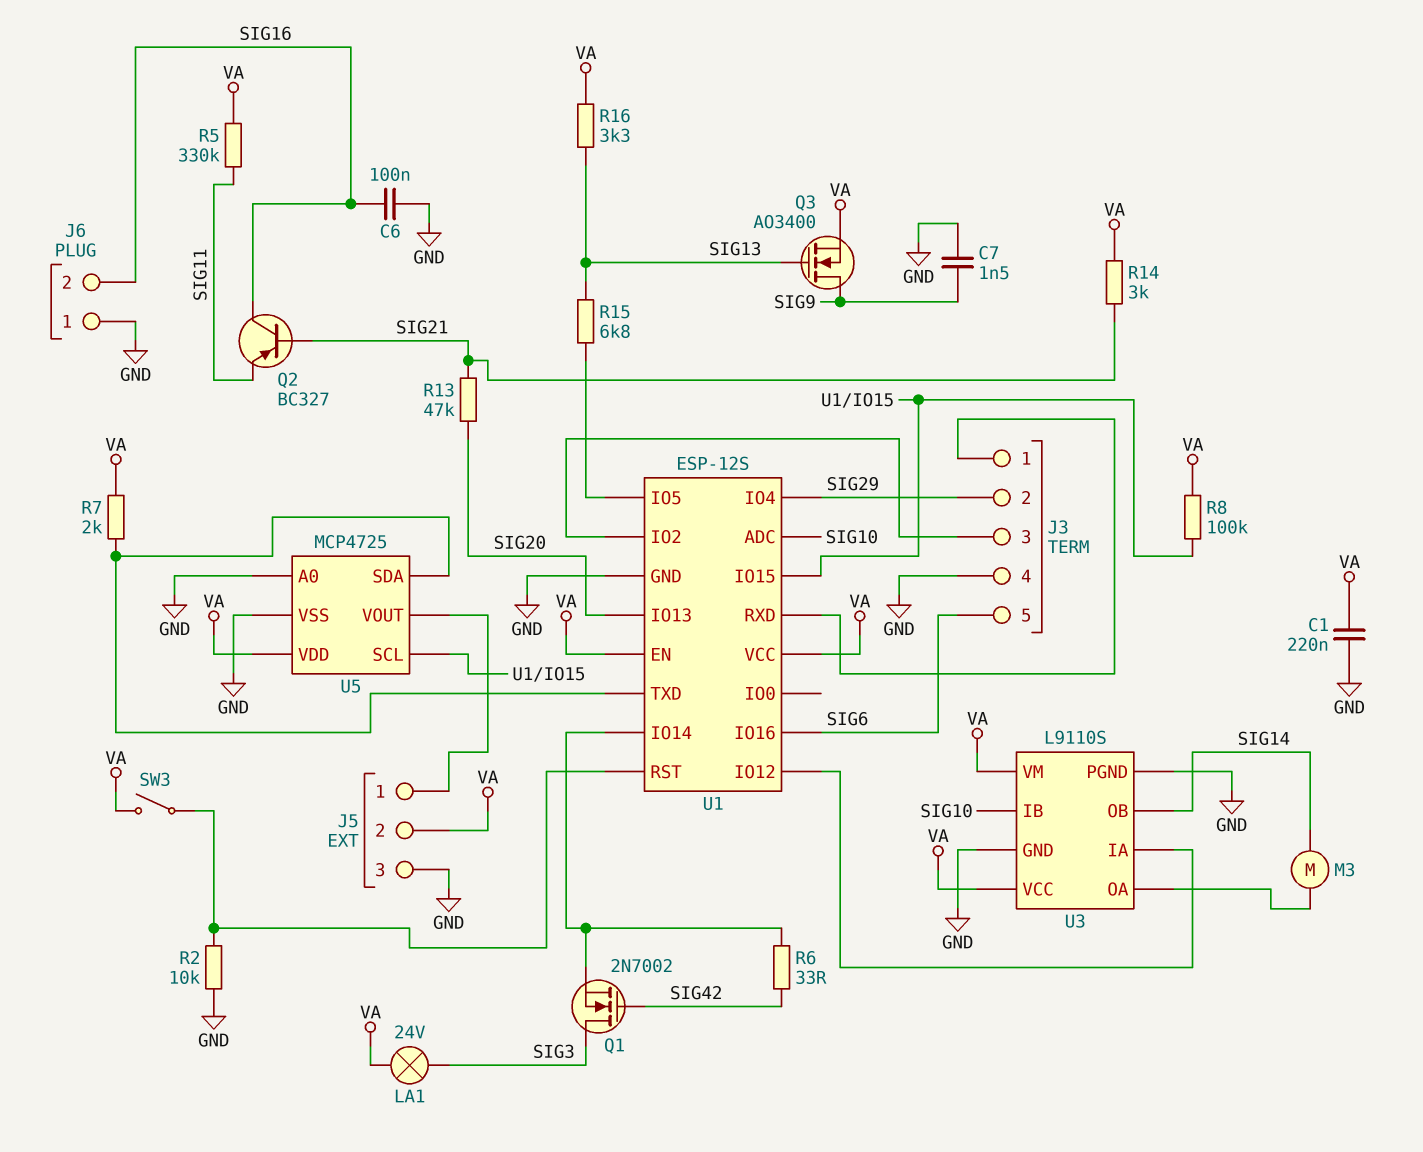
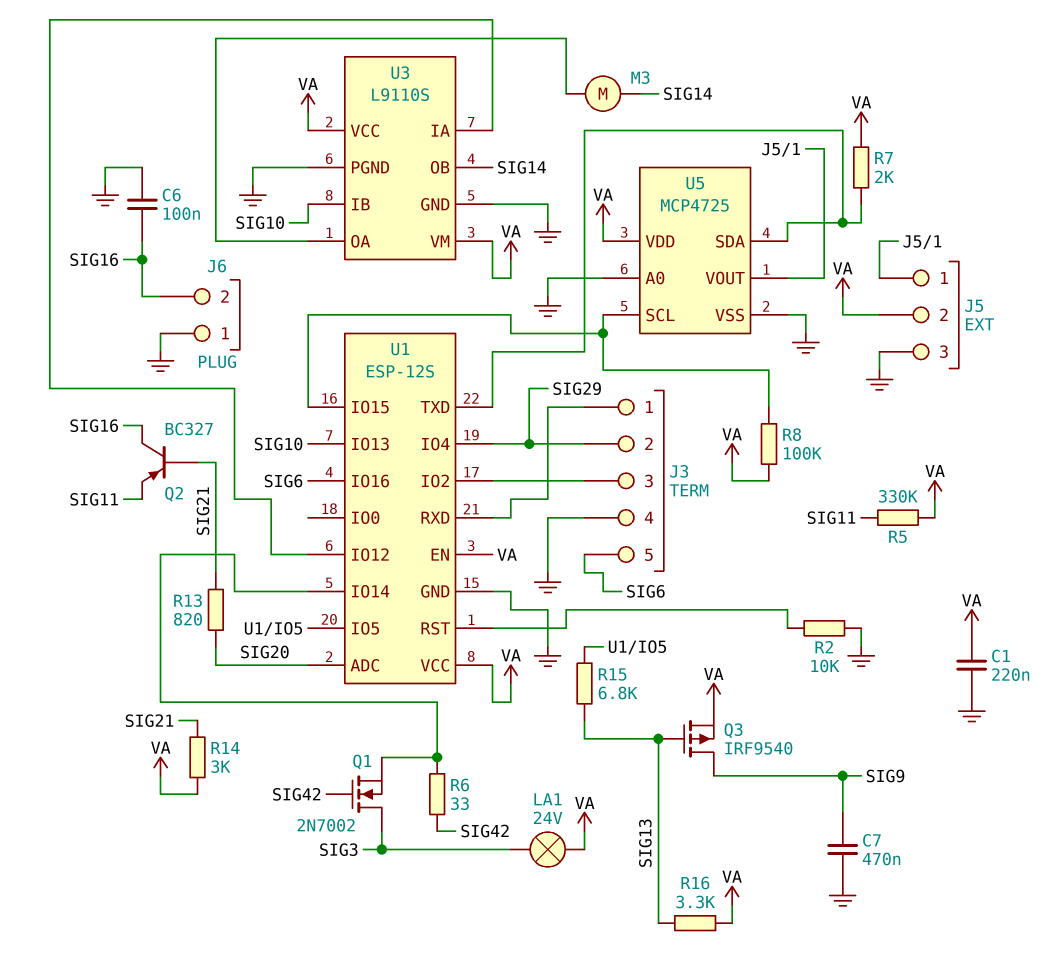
C7: 1.5nF (GND, SIG9) -> 470nF (GND, SIG9)
Q3: NMOS AO3400 (G SIG13, D SIG9, S VA) -> PMOS IRF9540 (G SIG13, D SIG9, S VA)
R13: 47k (SIG20, SIG21) -> 820 (SIG20, SIG21)
SW3: switch (U1/RST, VA) -> none
U1 pin ADC: SIG10 -> SIG20
U1 pin IO13: SIG20 -> SIG10

